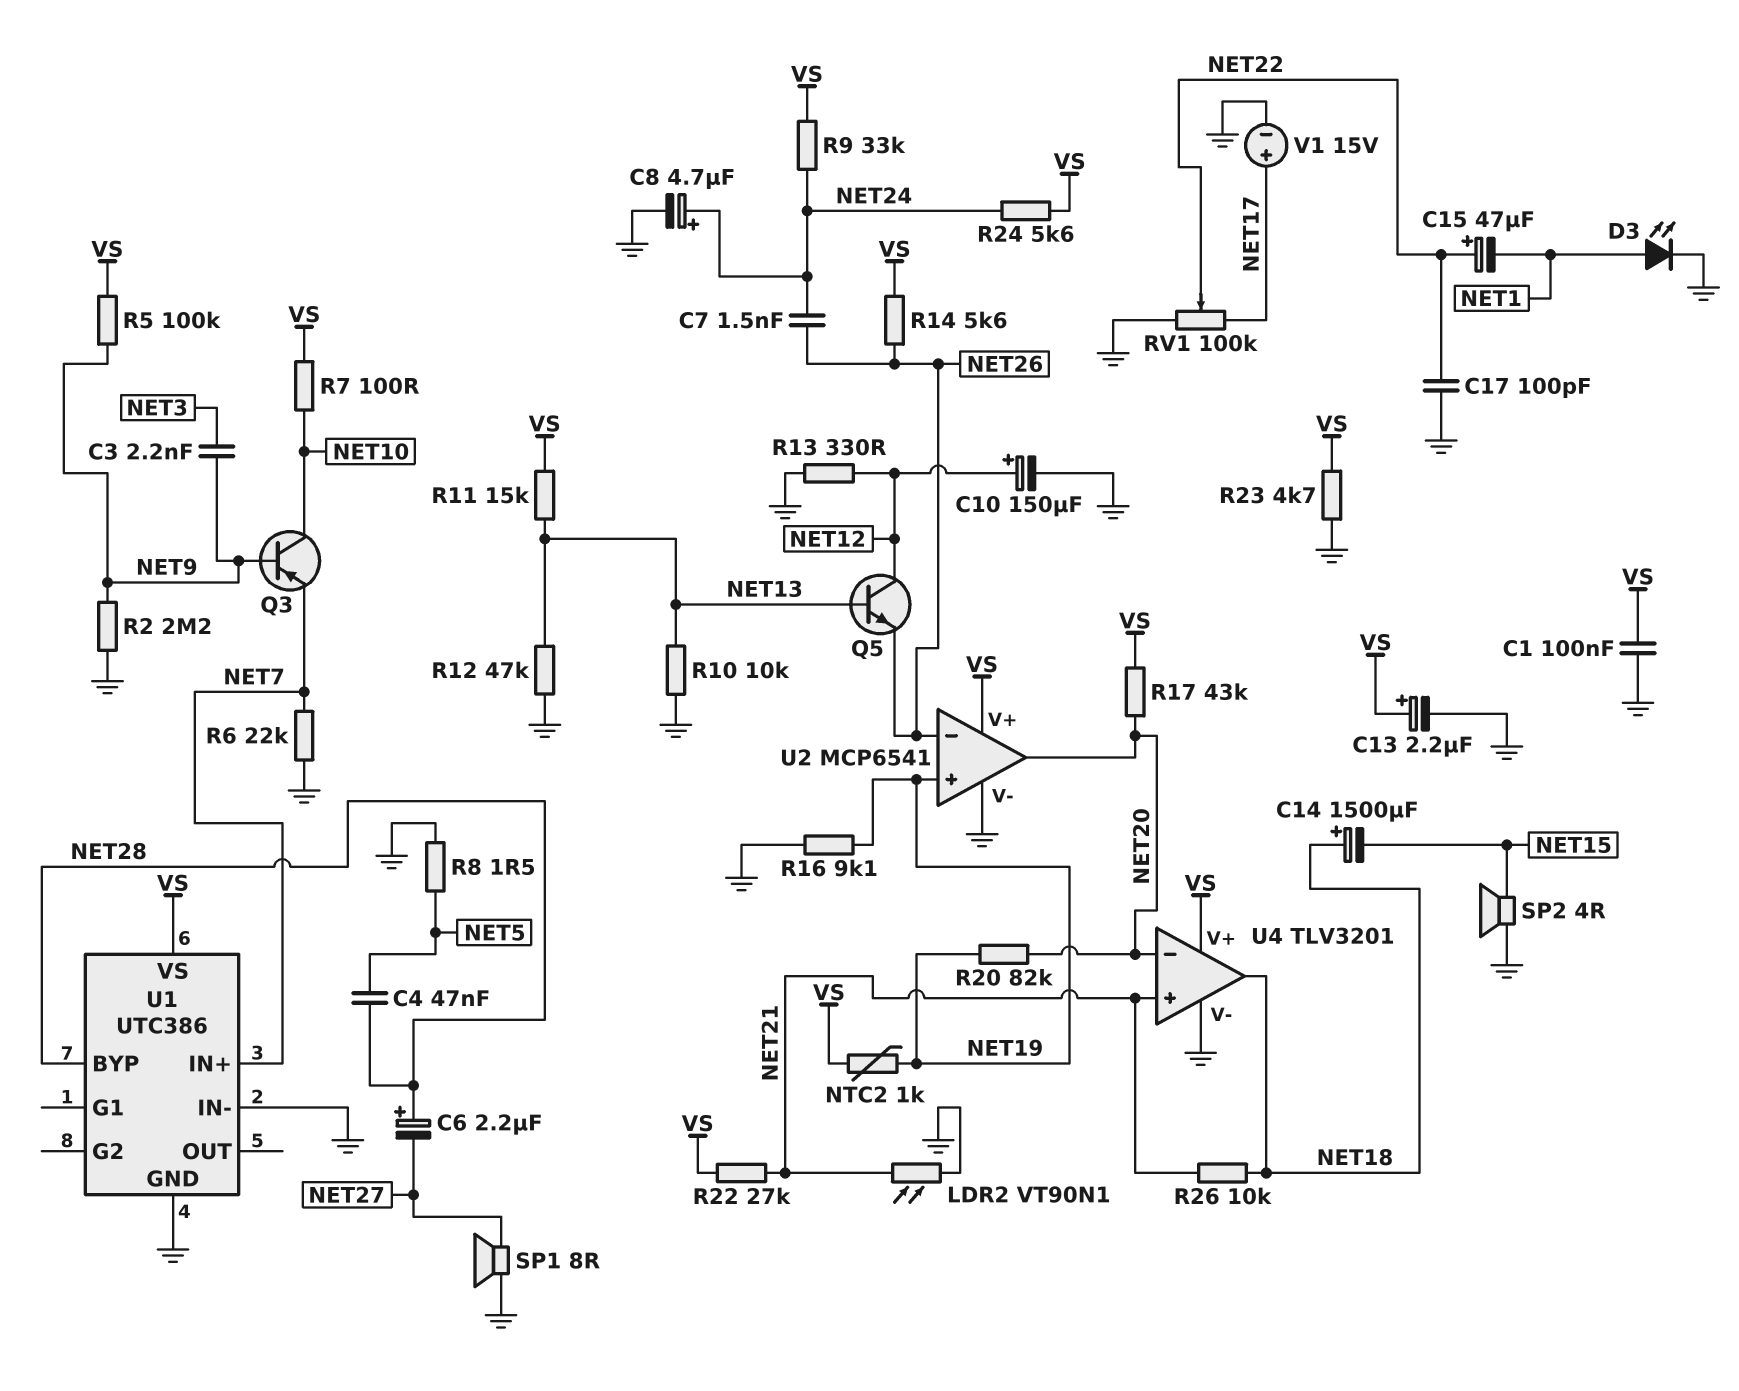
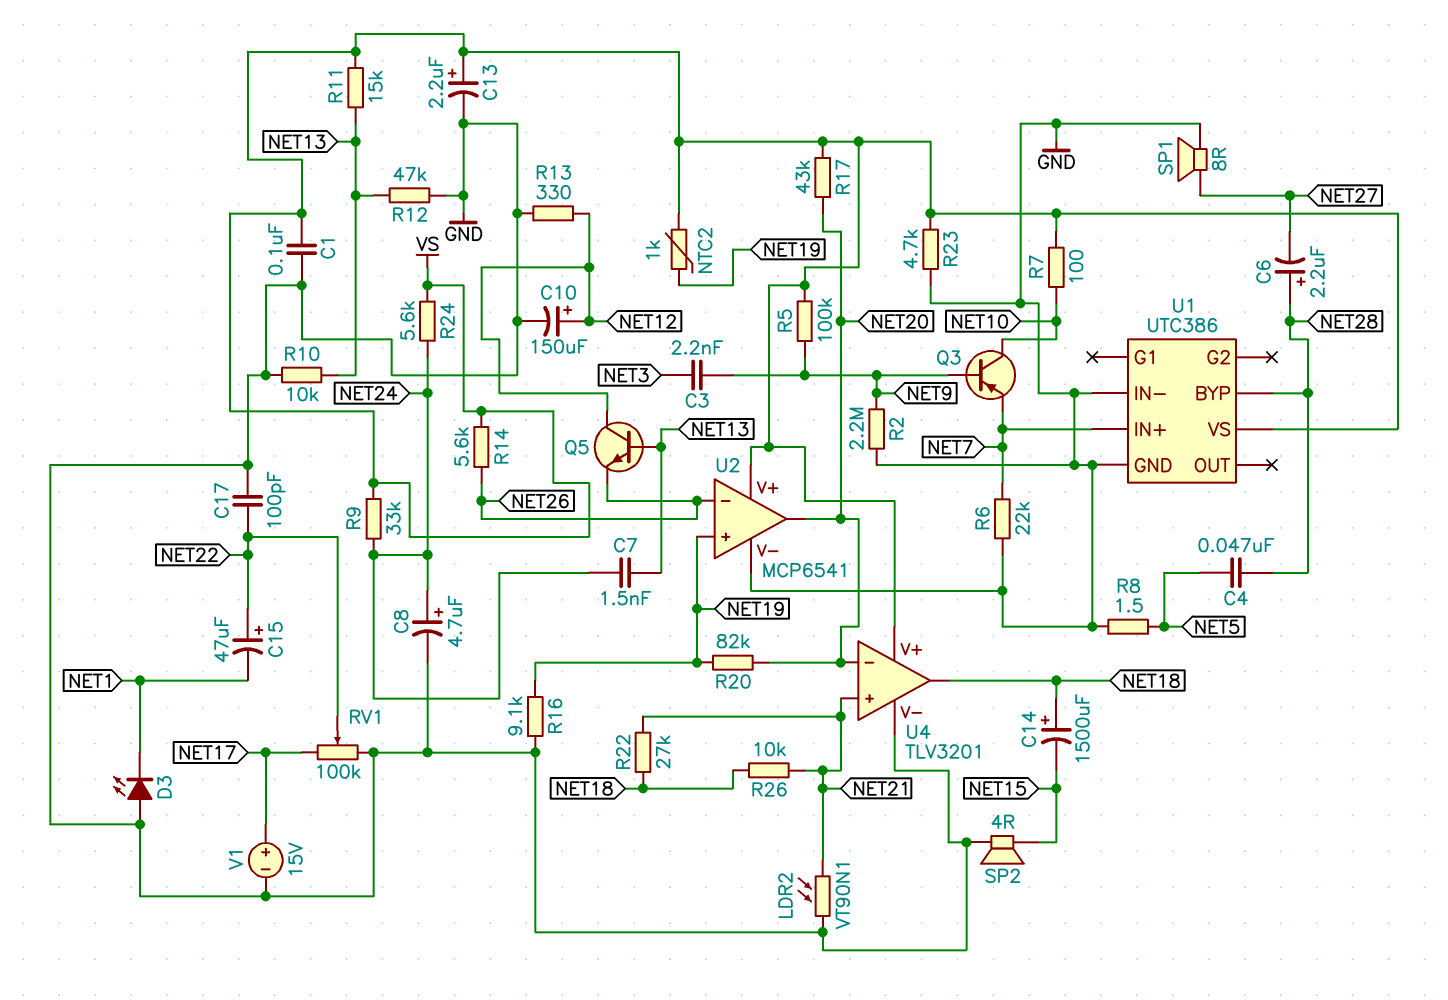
C7: 1.5nF (NET24, NET26) -> 1.5nF (NET13, NET24)
D3: LED (A NET1, K GND) -> LED (A GND, K NET1)
R22: 27k (NET21, VS) -> 27k (NET18, NET21)

